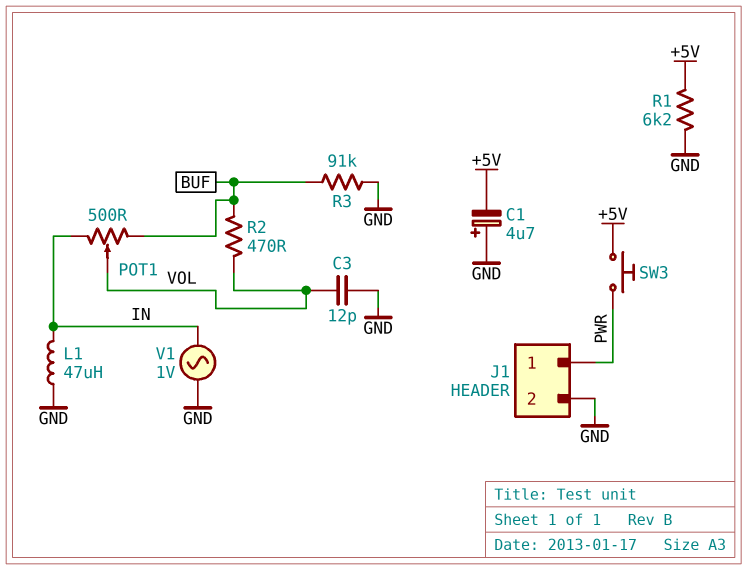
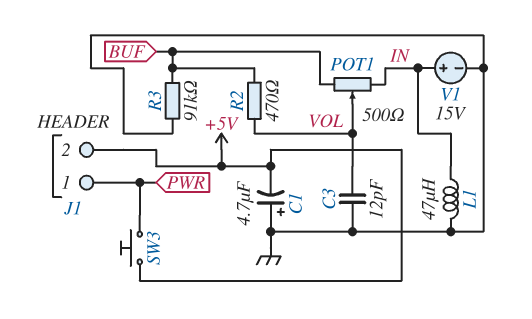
J1 pin 2: GND -> +5V
R1: 6.2k (+5V, GND) -> none
V1: AC 1V (GND, IN) -> 15V (plus IN, minus GND)

